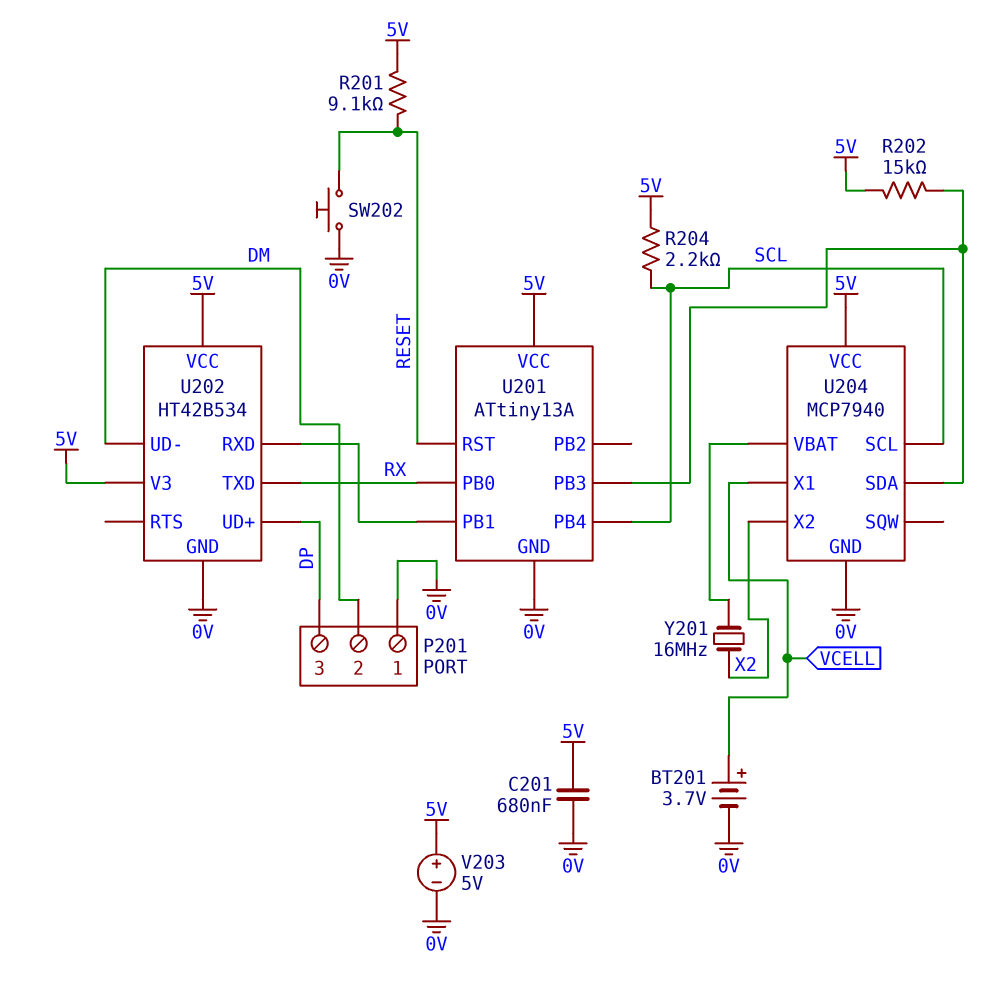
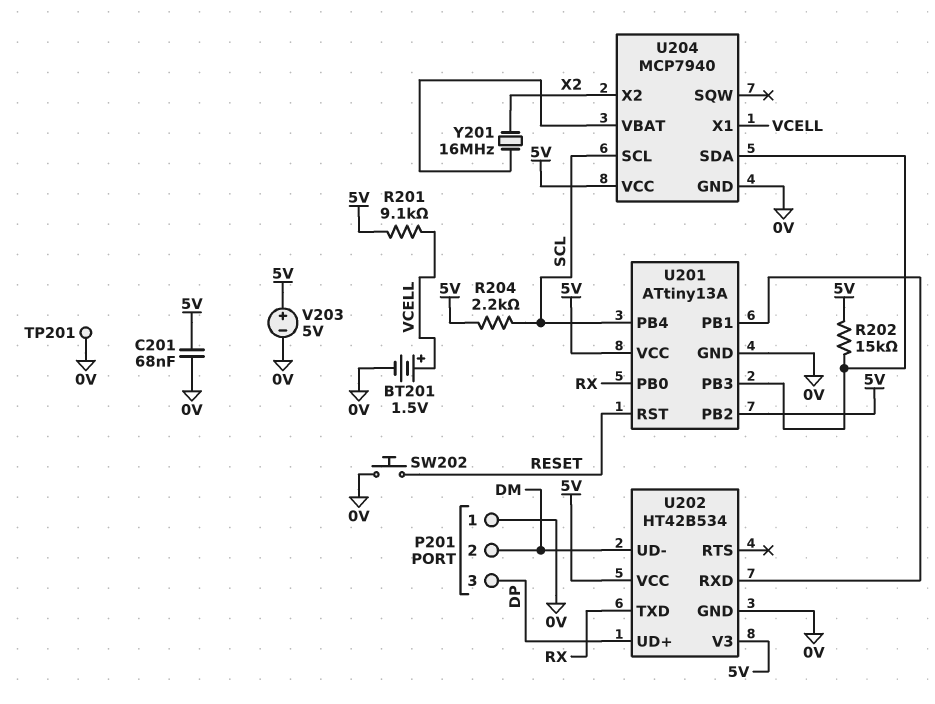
BT201: 3.7V (plus VCELL, minus 0V) -> 1.5V (plus VCELL, minus 0V)
C201: 680nF (0V, 5V) -> 68nF (0V, 5V)
R201: 9.1k (5V, RESET) -> 9.1k (5V, VCELL)
TP201: none -> test point (0V)
U201 pin PB2: none -> 5V

